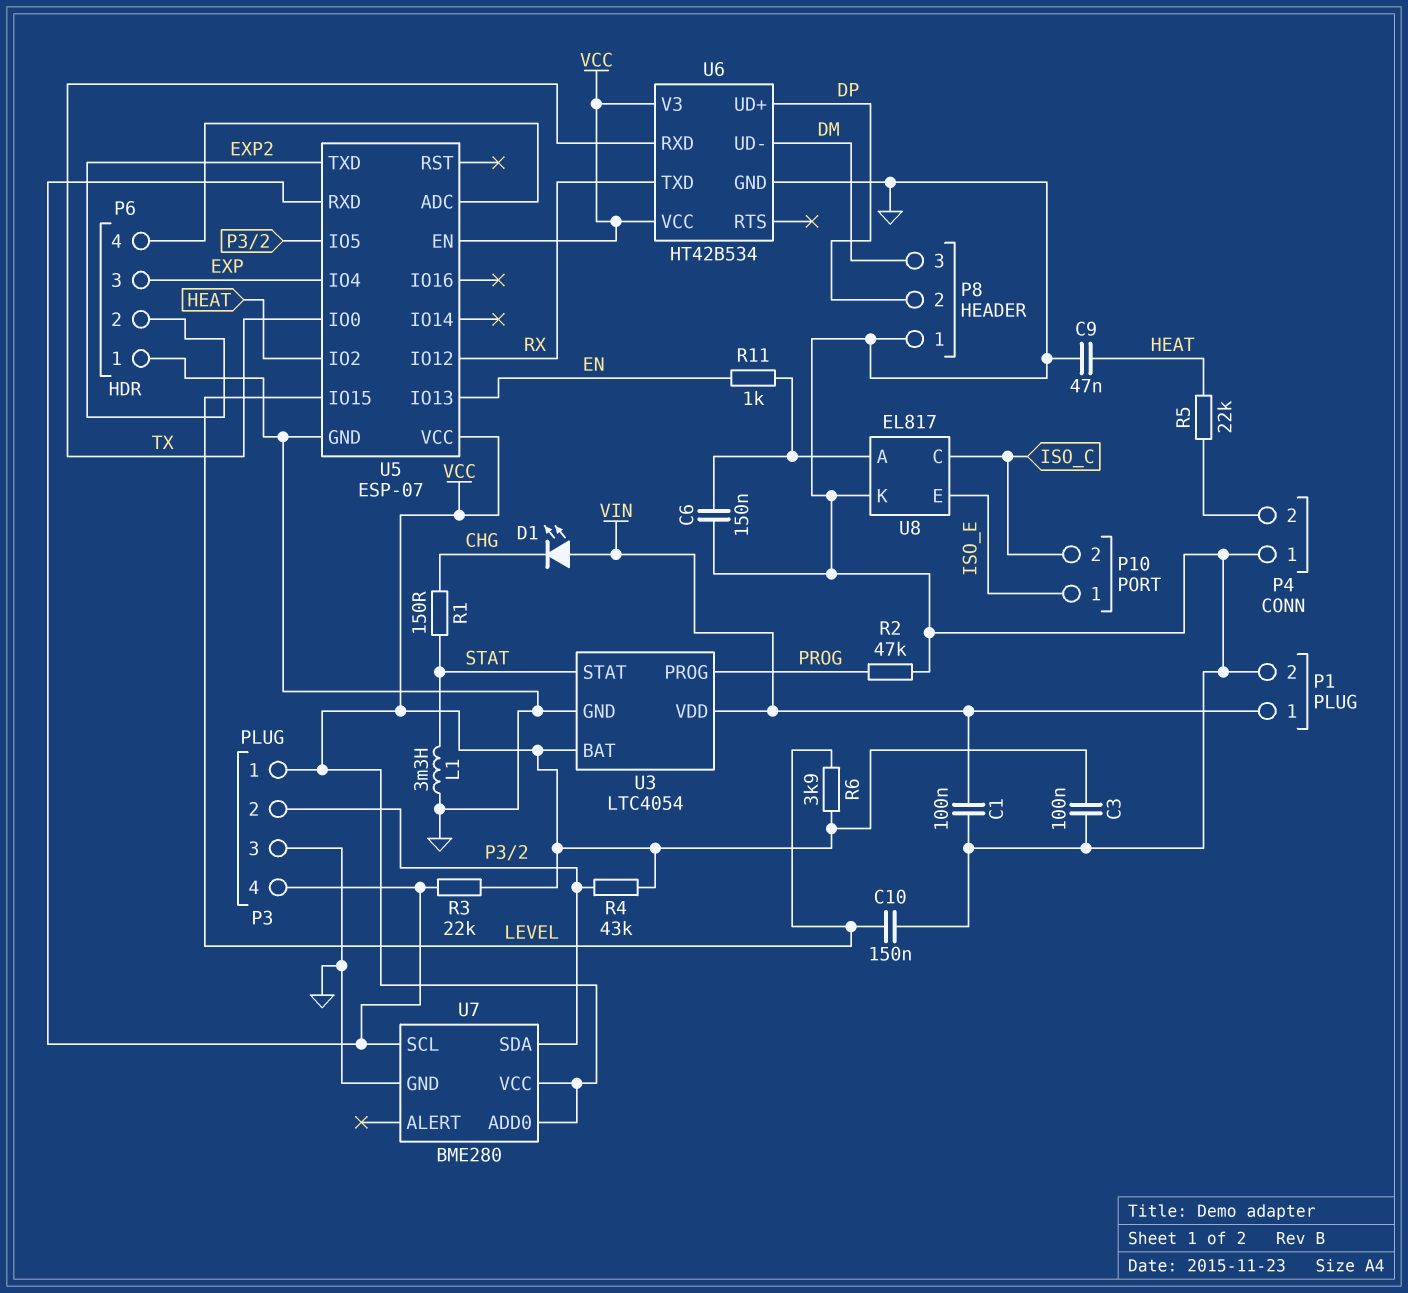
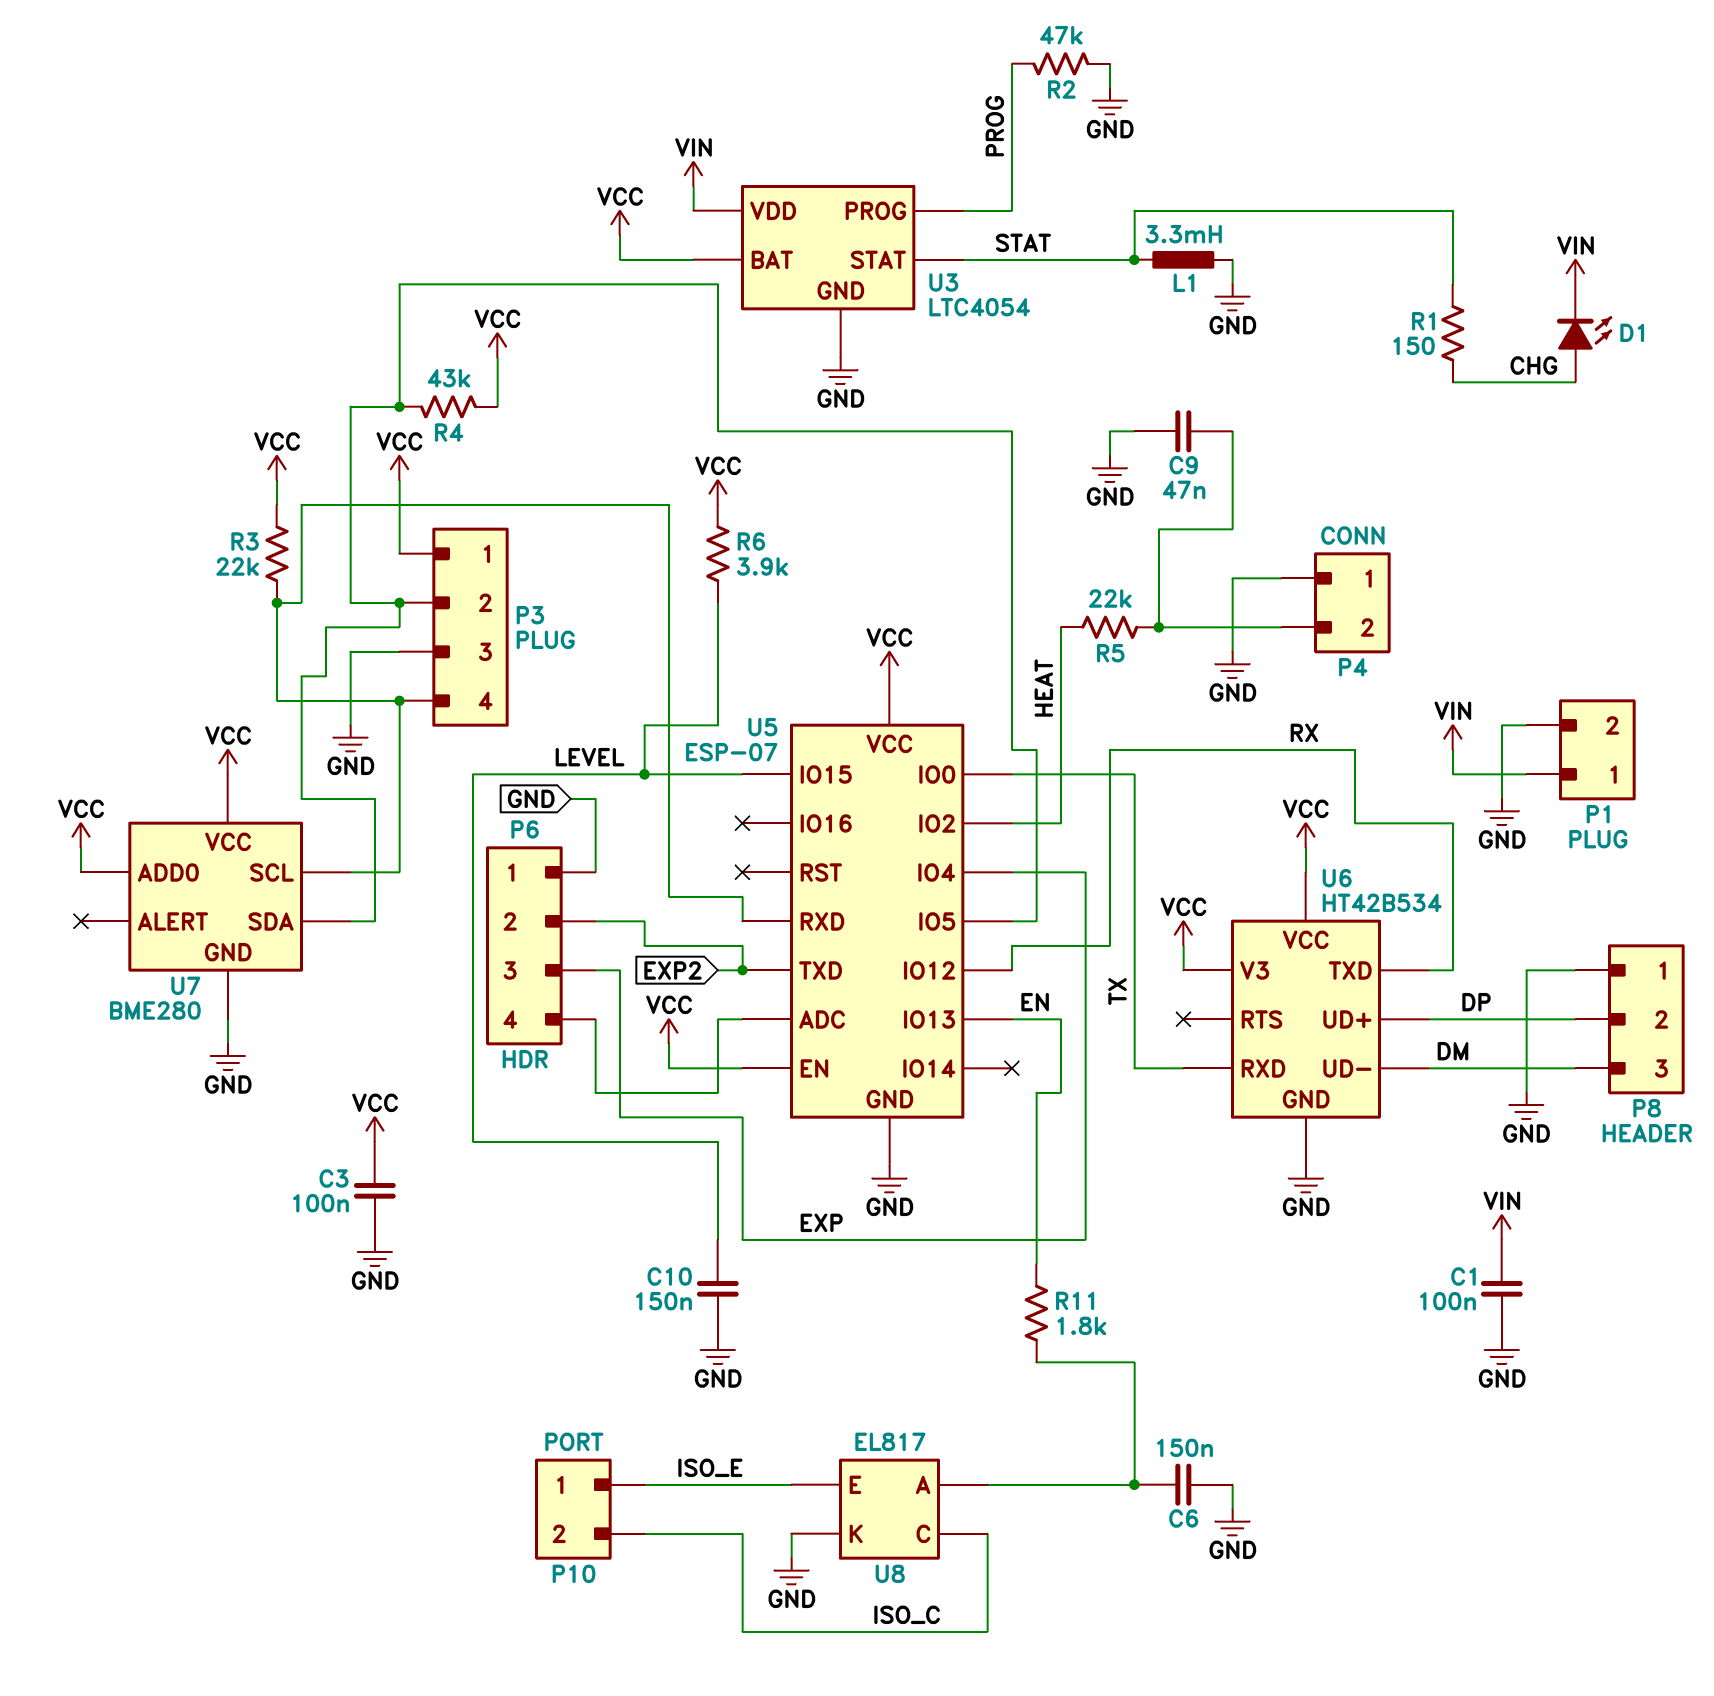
C9: 47nF (GND, HEAT) -> 47nF (GND, P4/2)
D1: LED (A VIN, K CHG) -> LED (A CHG, K VIN)
R11: 1k (EN, U8/A) -> 1.8k (EN, U8/A)

